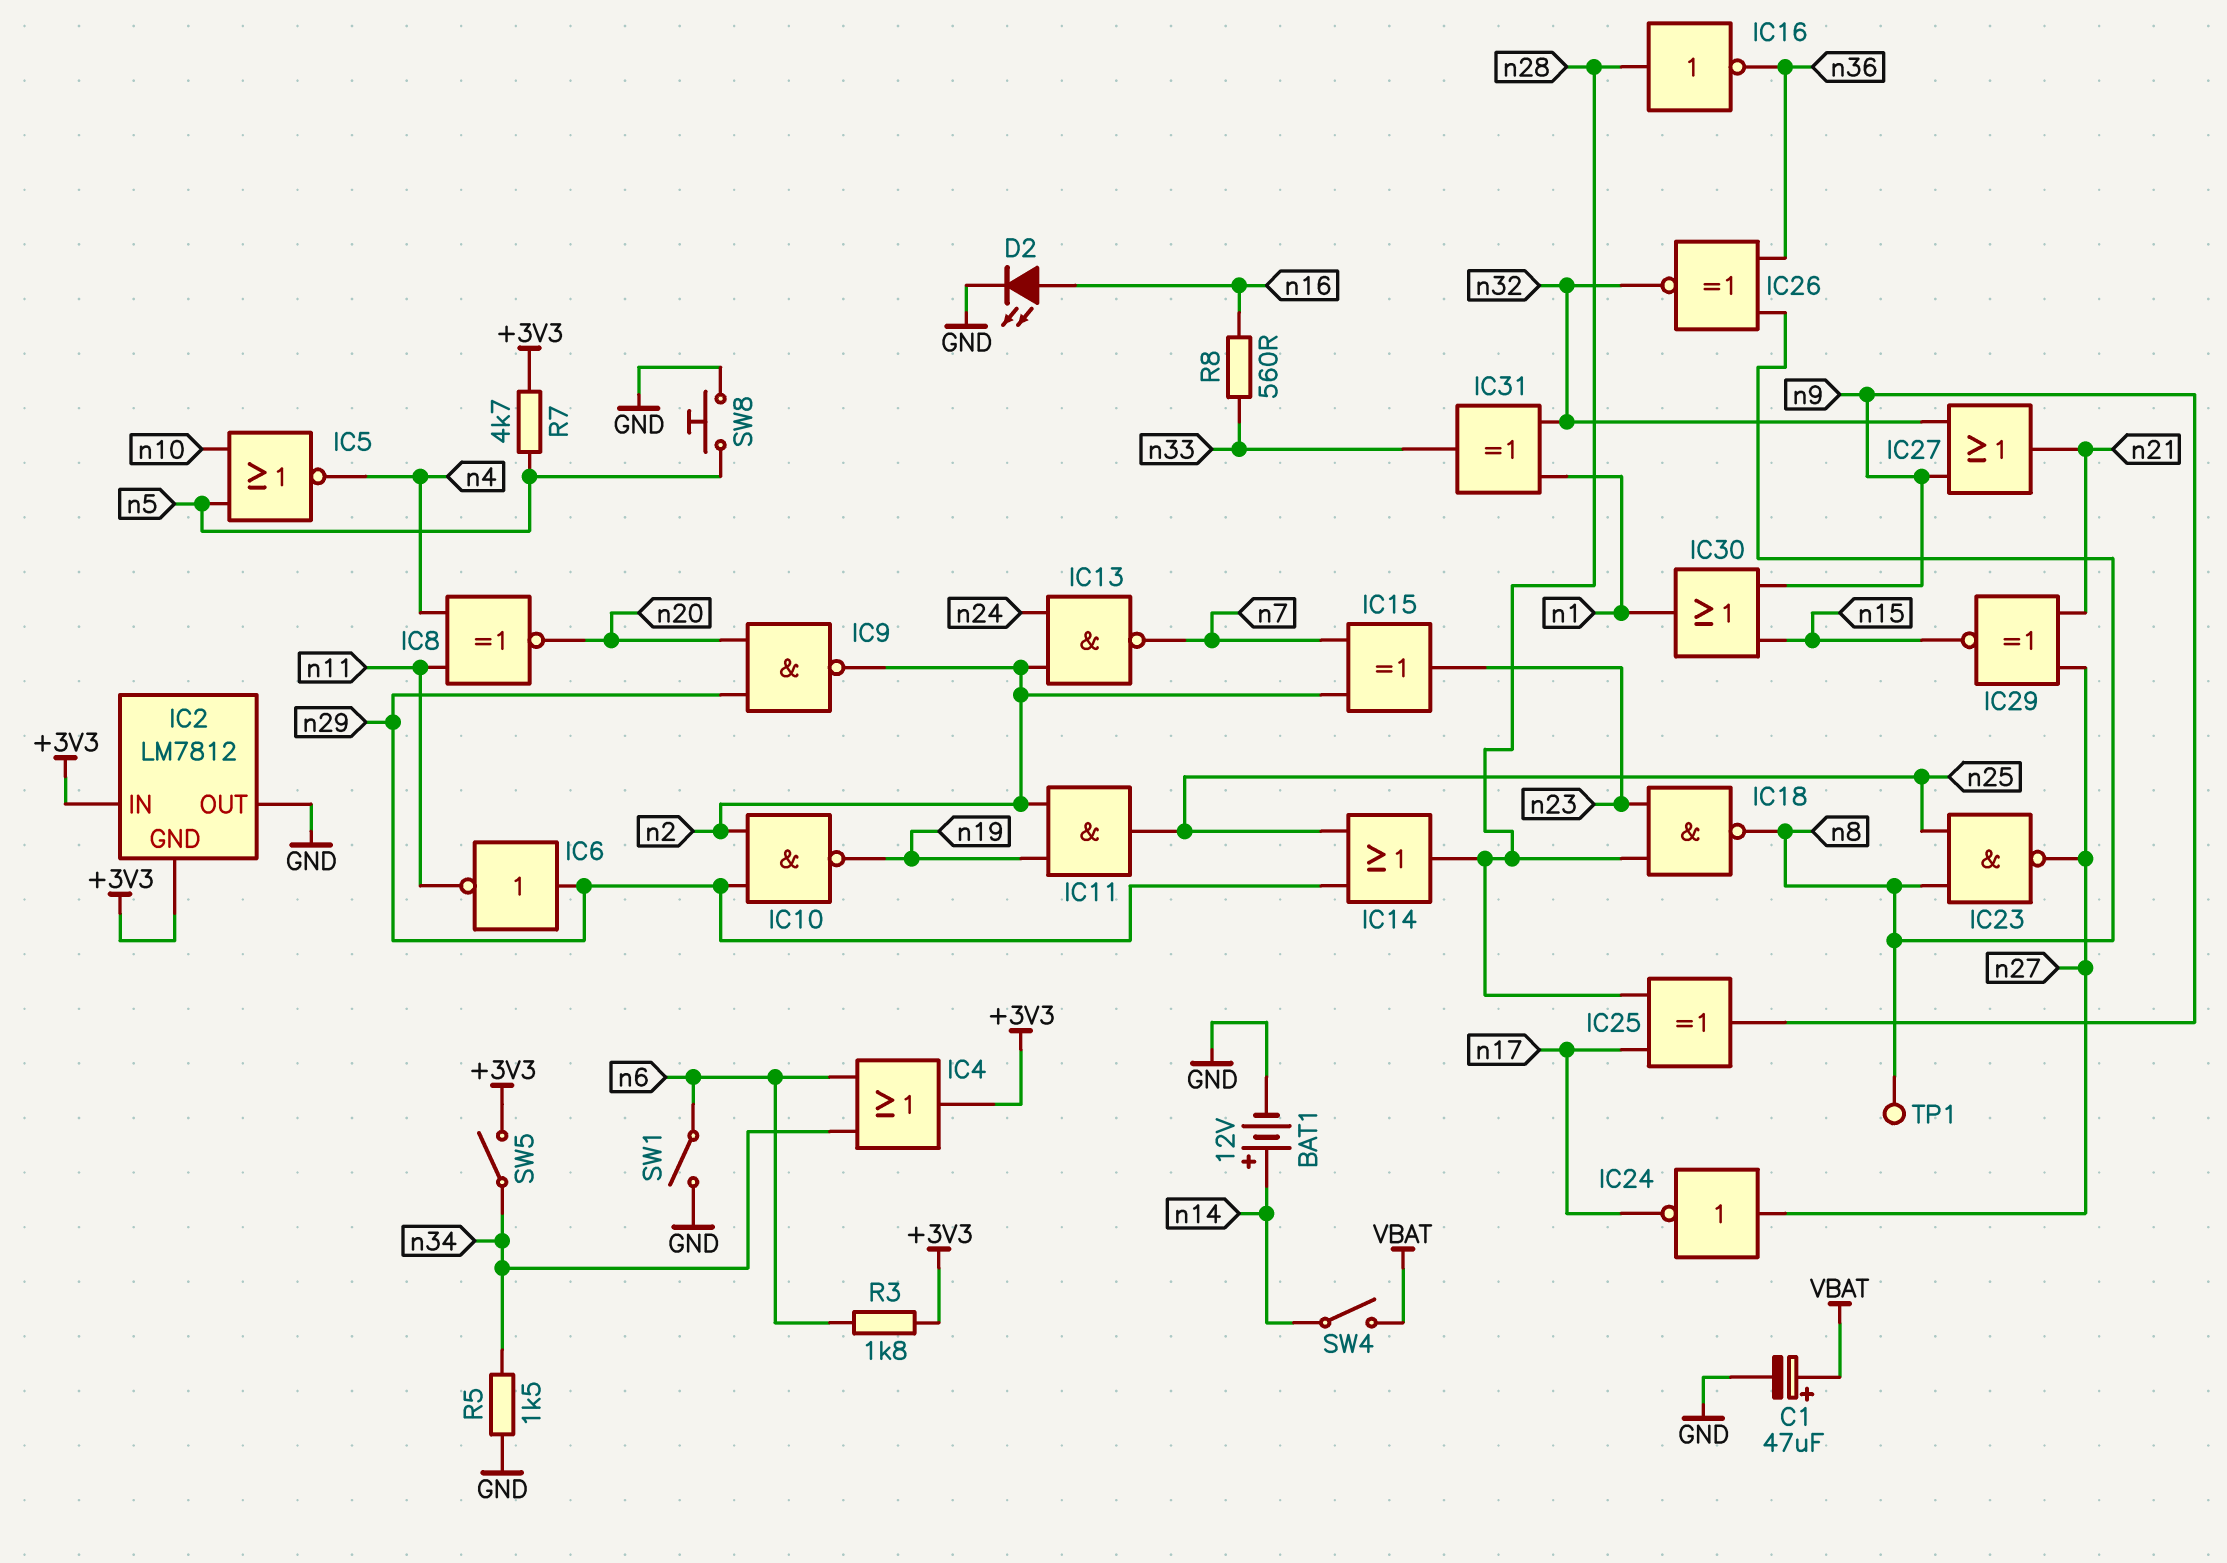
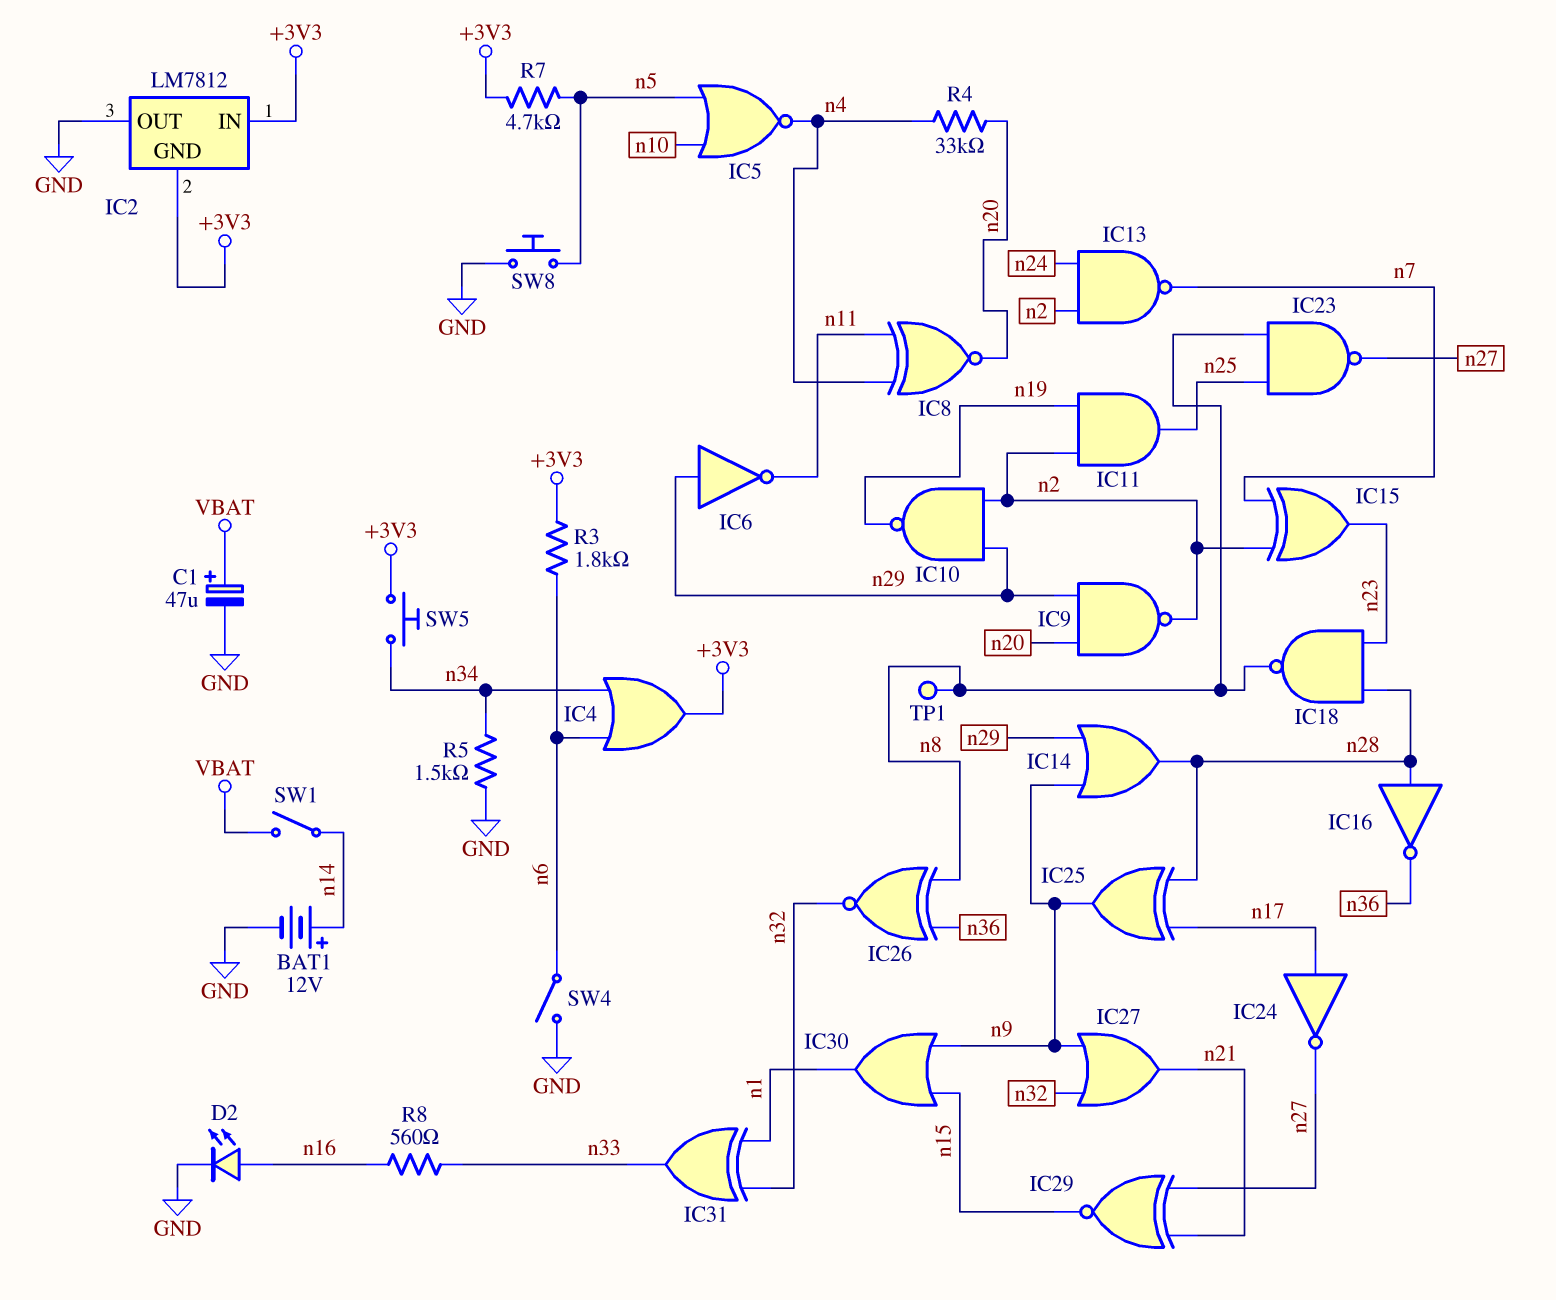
IC14: OR (in n25, in n29, out n28) -> OR (in n9, in n29, out n28)
IC24: NOT (in n27, out n17) -> NOT (in n17, out n27)
R4: none -> 33k (n4, n20)
SW1: switch (GND, n6) -> switch (VBAT, n14)
SW4: switch (VBAT, n14) -> switch (GND, n6)
SW5: switch (+3V3, n34) -> button (+3V3, n34)

